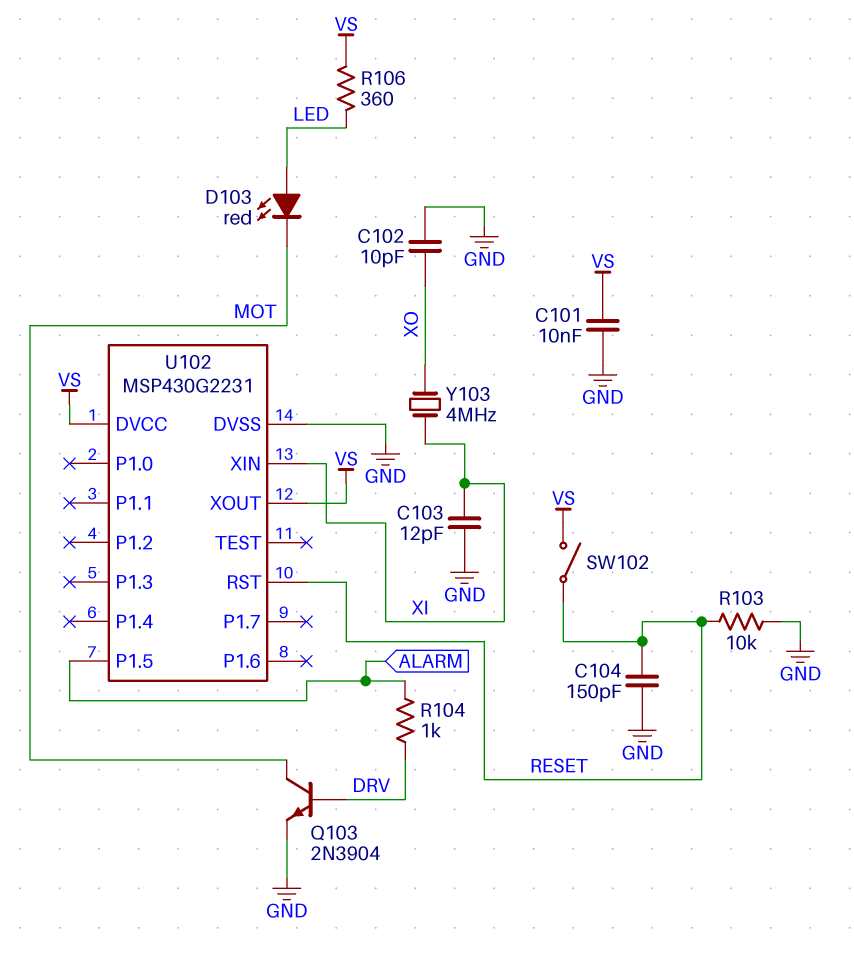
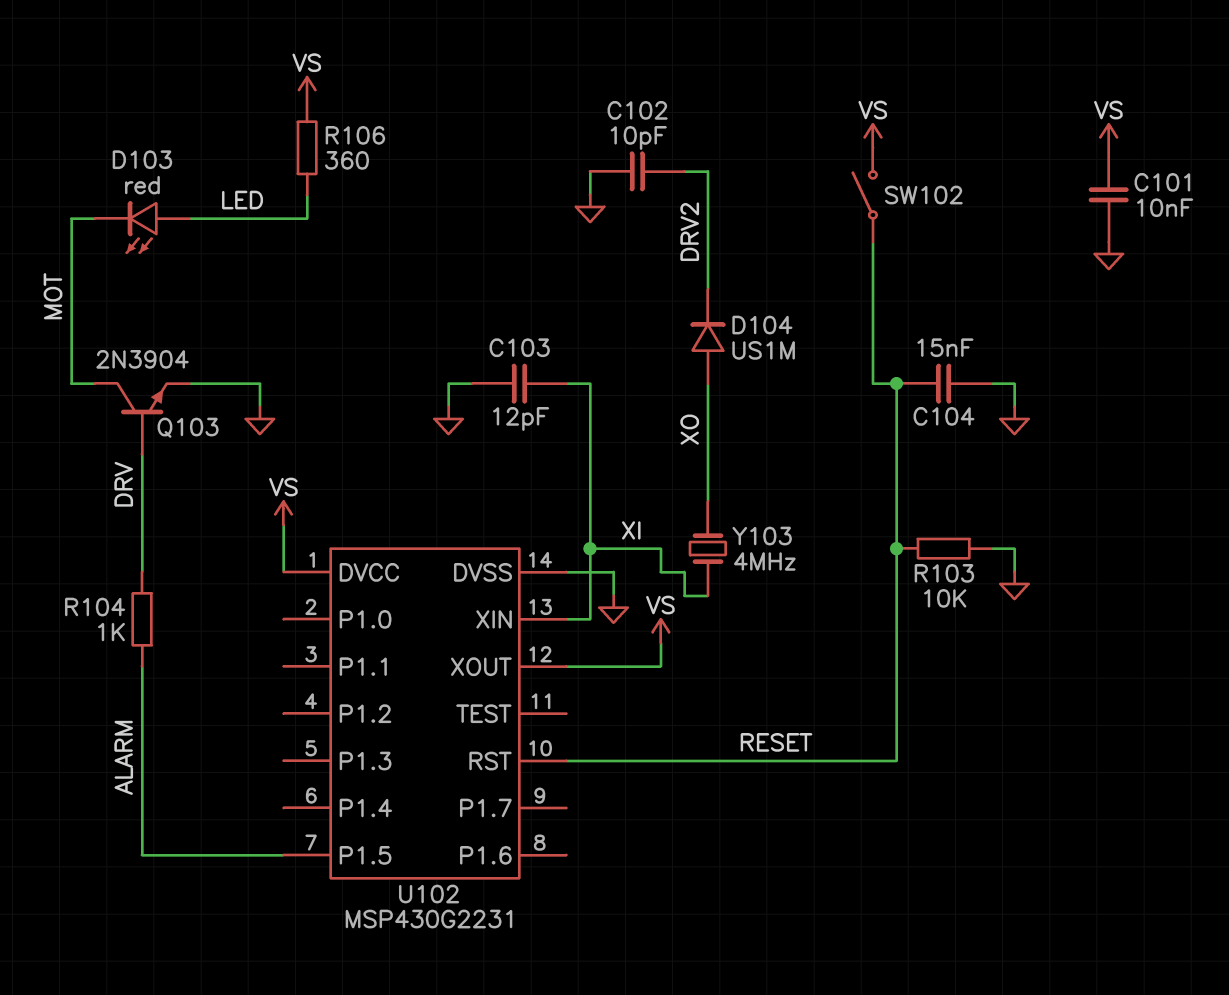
C102: 10pF (GND, XO) -> 10pF (DRV2, GND)
C104: 150pF (GND, RESET) -> 15nF (GND, RESET)
D104: none -> diode US1M (A XO, K DRV2)

